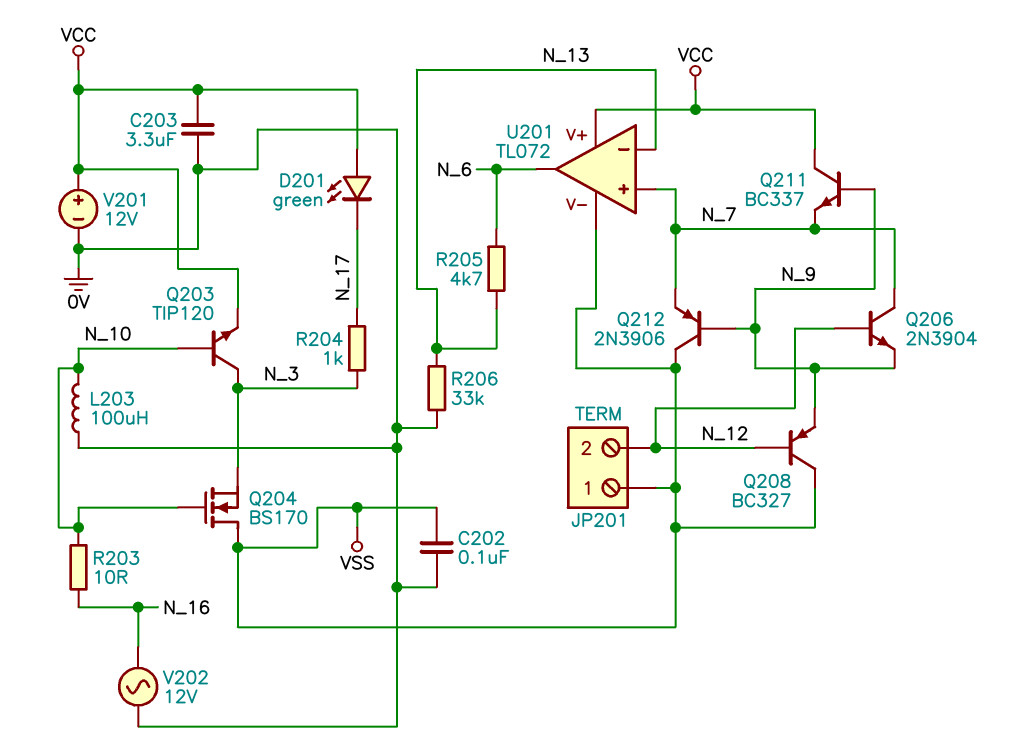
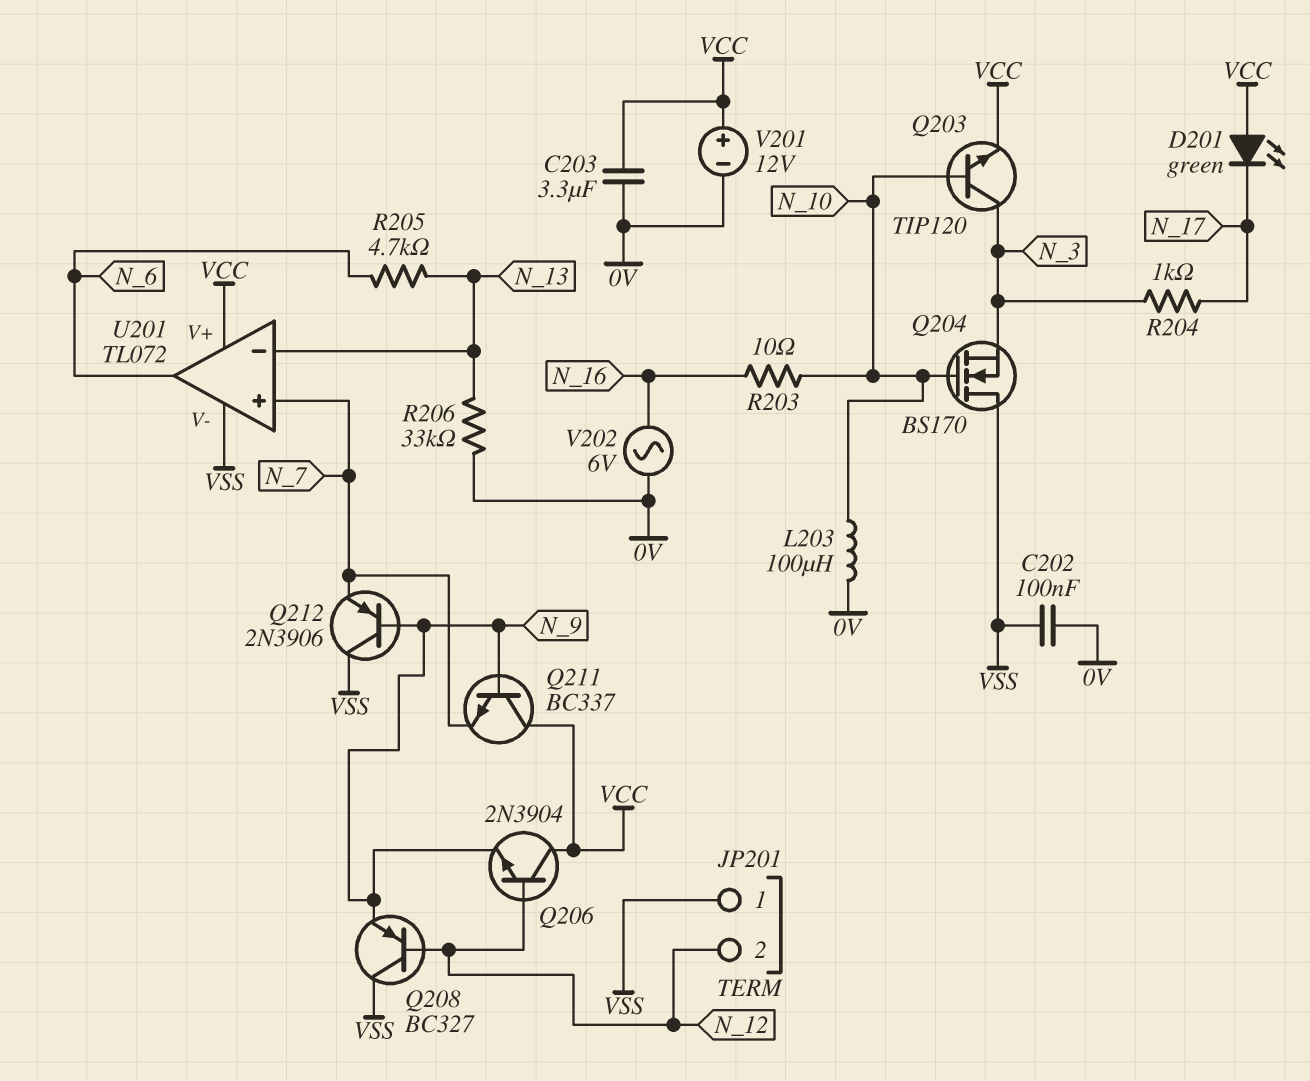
Q206: NPN 2N3904 (B N_12, C N_7, E N_9) -> NPN 2N3904 (B N_12, C VCC, E N_9)
V202: AC 12V (0V, N_16) -> AC 6V (0V, N_16)

